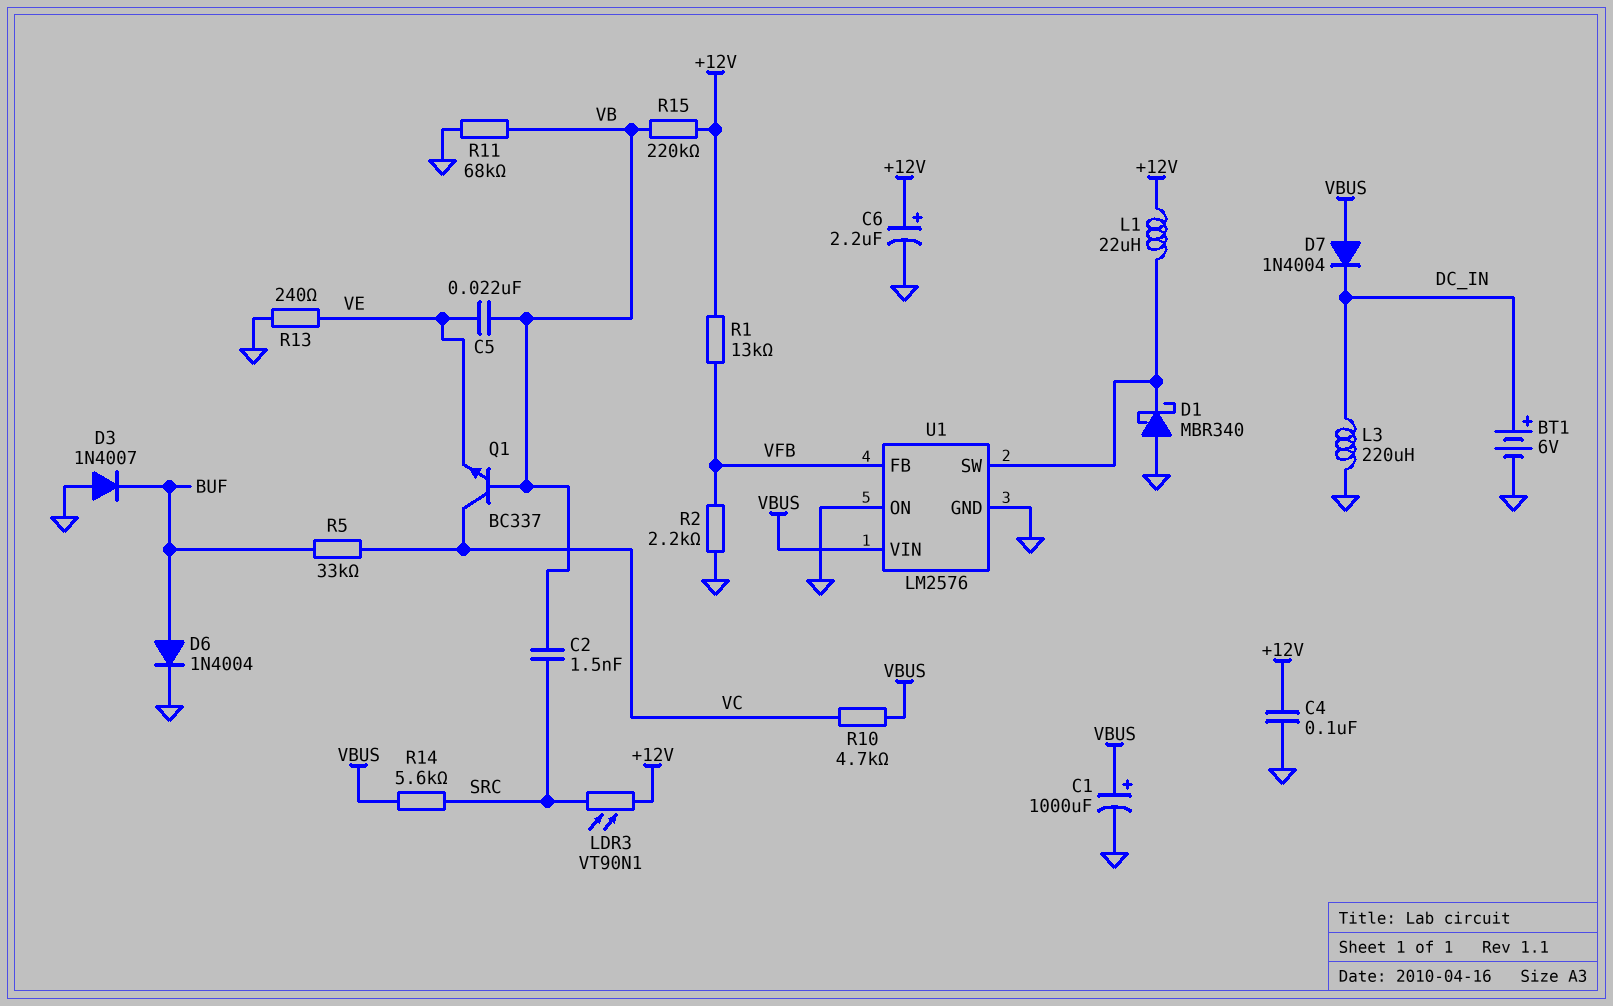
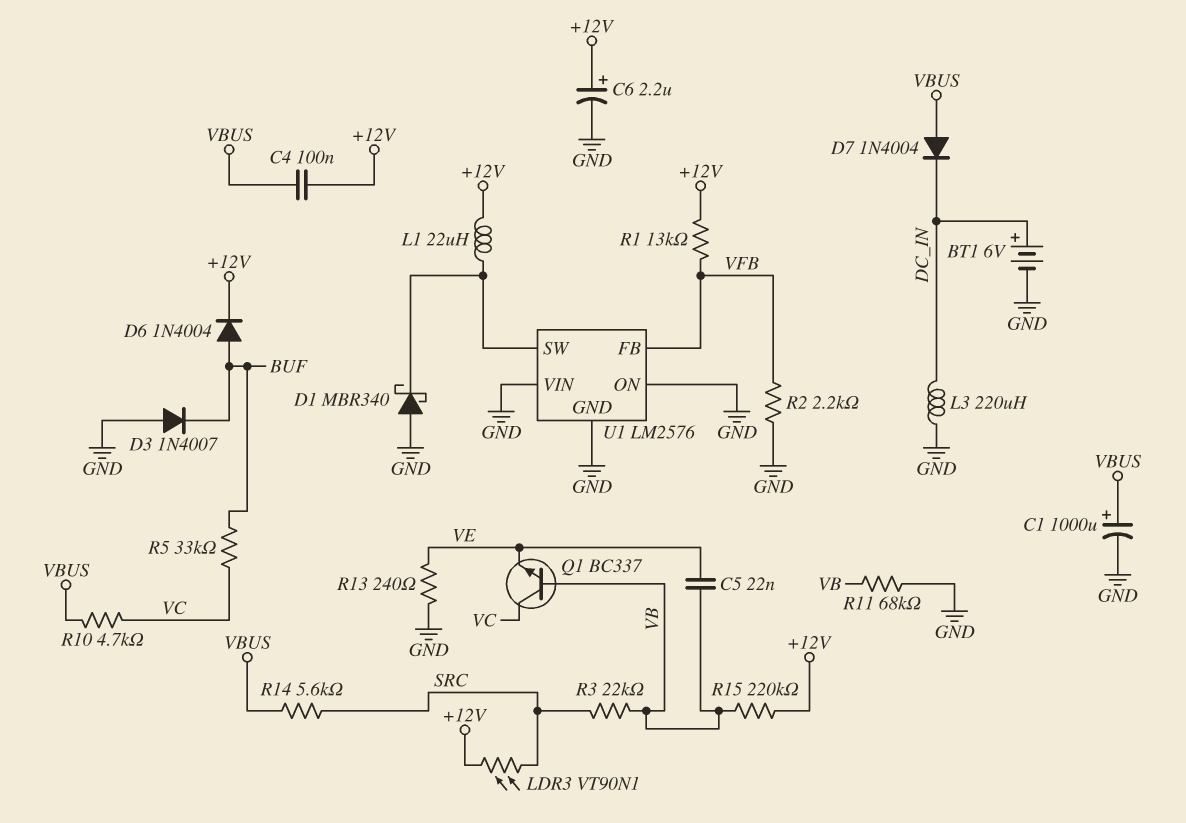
C2: 1.5nF (SRC, VB) -> none
C4: 100nF (+12V, GND) -> 100nF (+12V, VBUS)
D6: diode 1N4004 (A BUF, K GND) -> diode 1N4004 (A BUF, K +12V)
R3: none -> 22k (SRC, VB)
U1 pin VIN: VBUS -> GND

